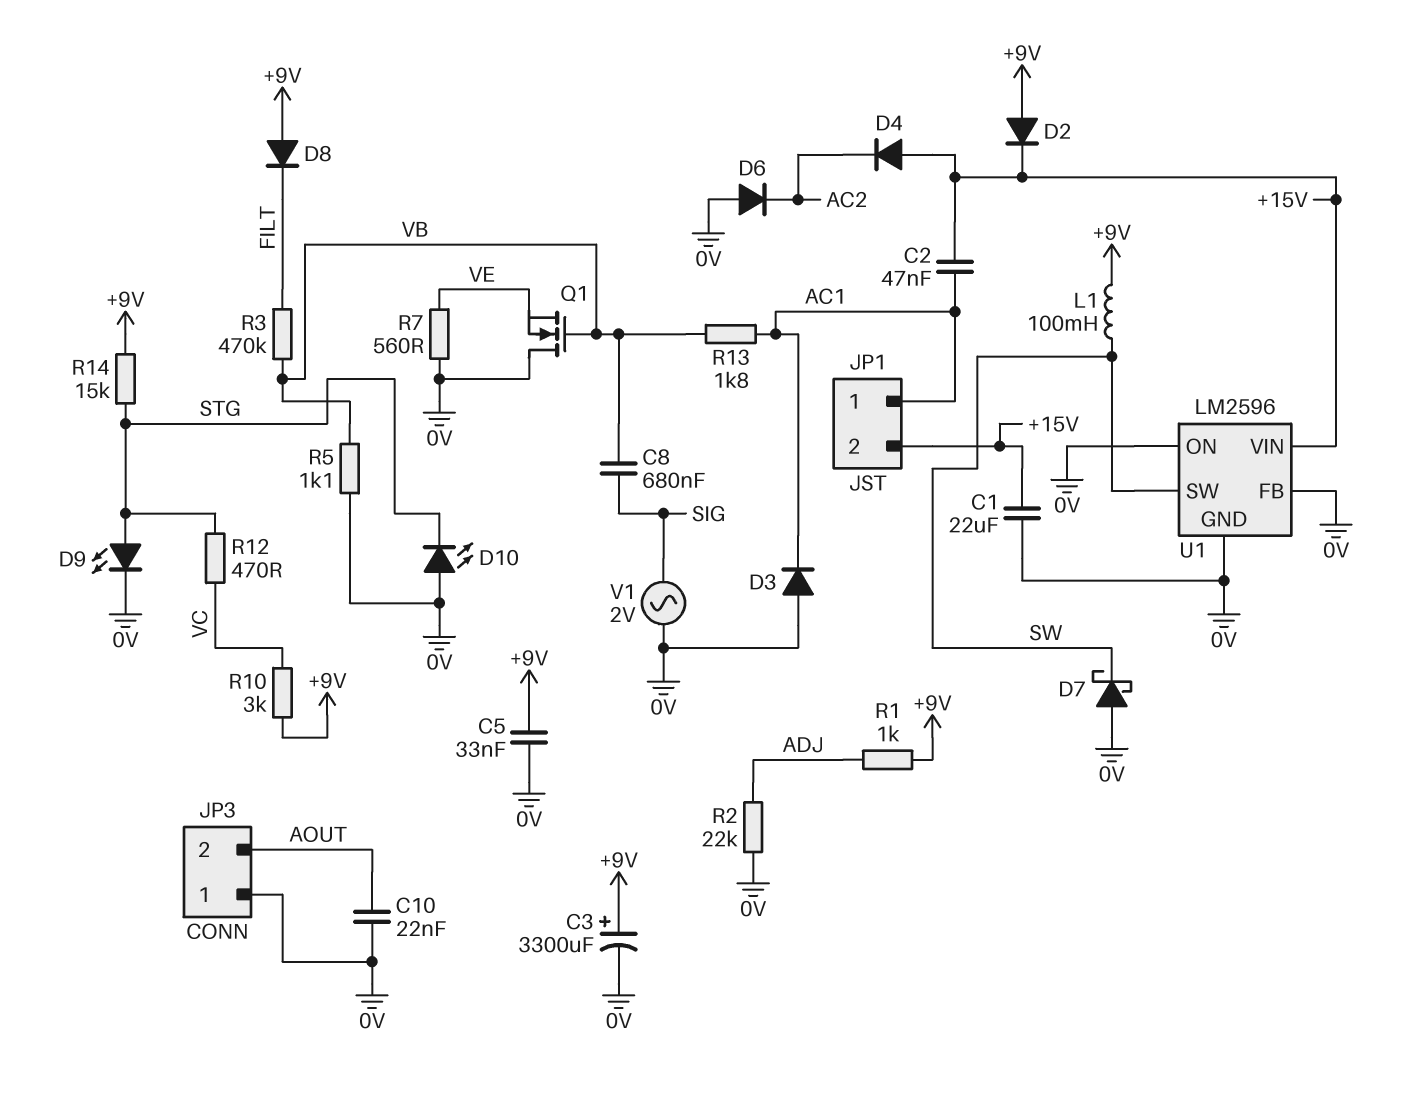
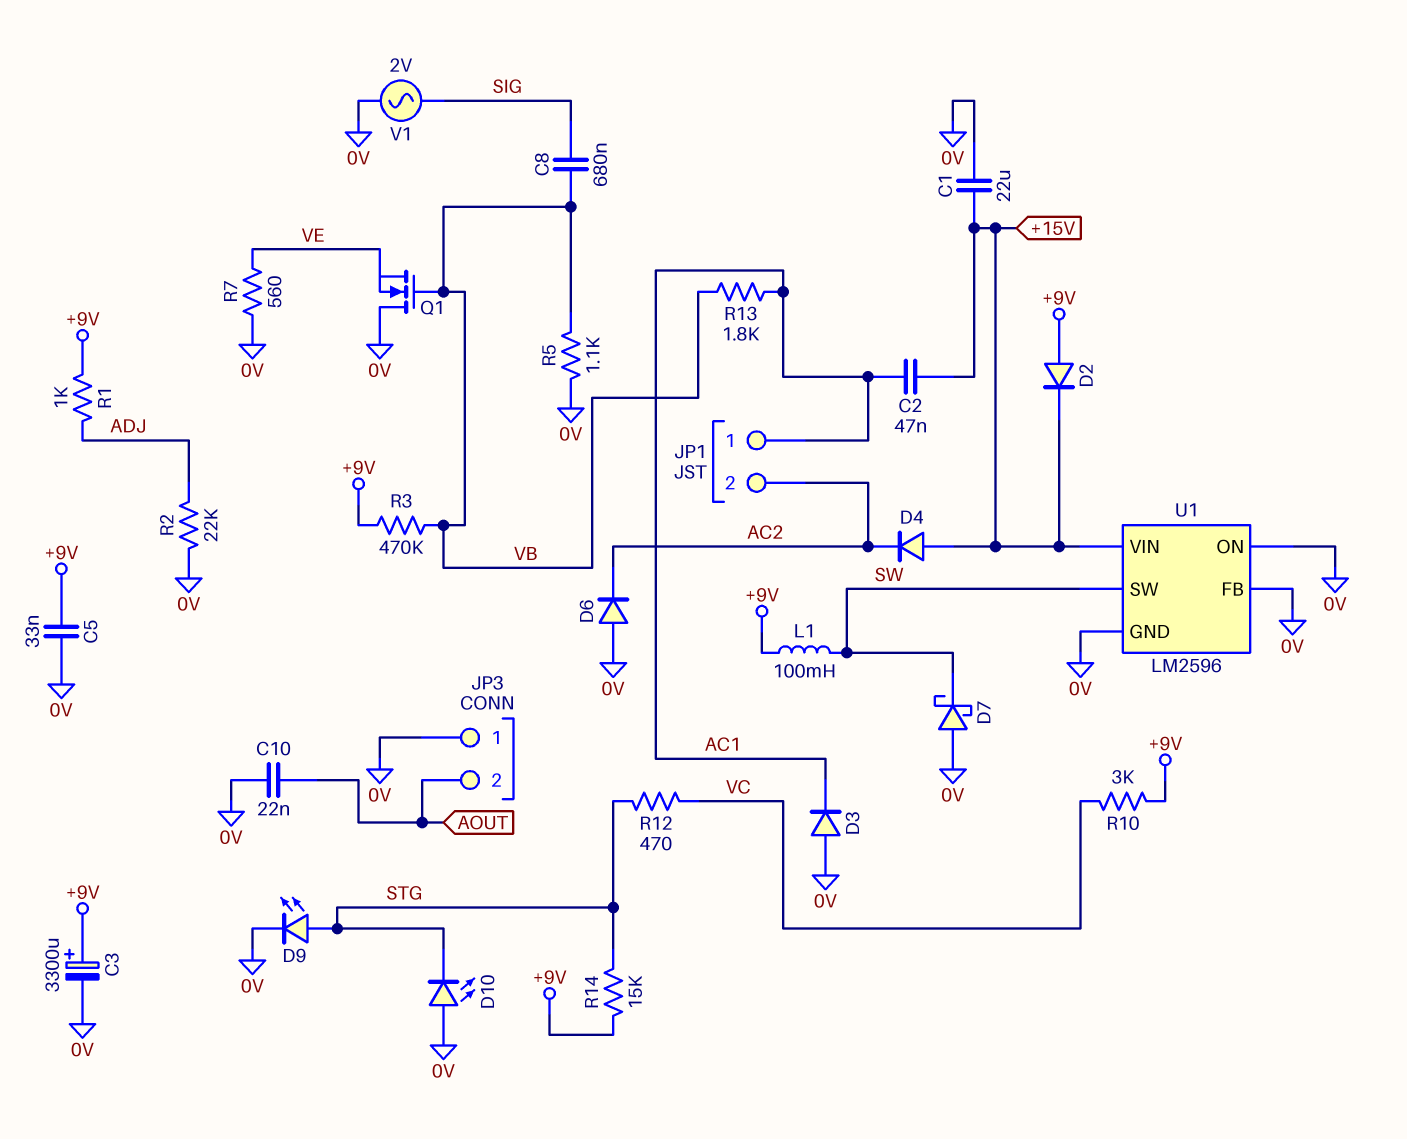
D8: diode (A +9V, K FILT) -> none
JP1 pin 2: +15V -> AC2
R3: 470k (FILT, VB) -> 470k (+9V, VB)

